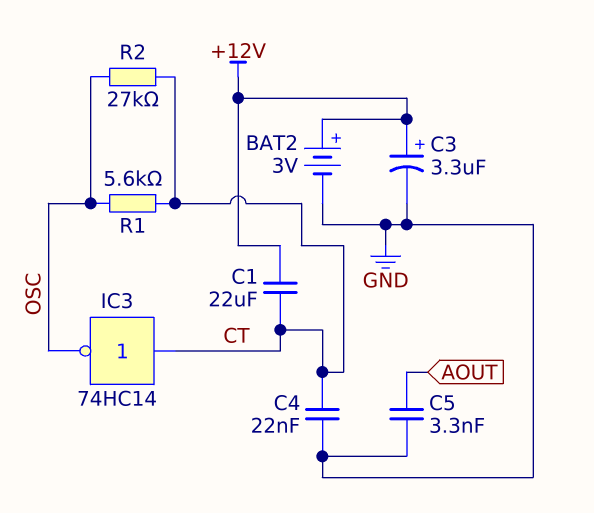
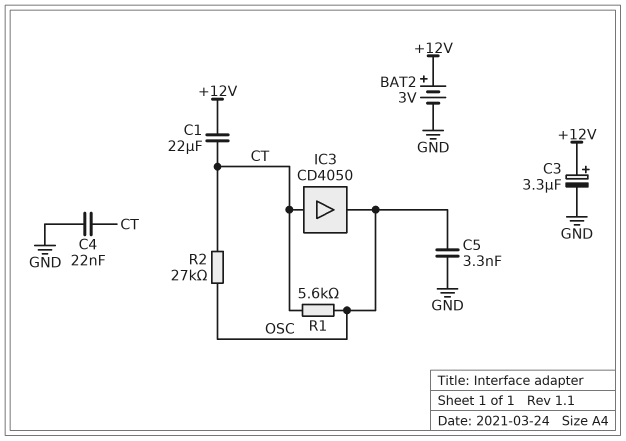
C5: 3.3nF (AOUT, GND) -> 3.3nF (GND, OSC)
IC3: NOT 74HC14 (in CT, out OSC) -> buffer CD4050 (in CT, out OSC)

